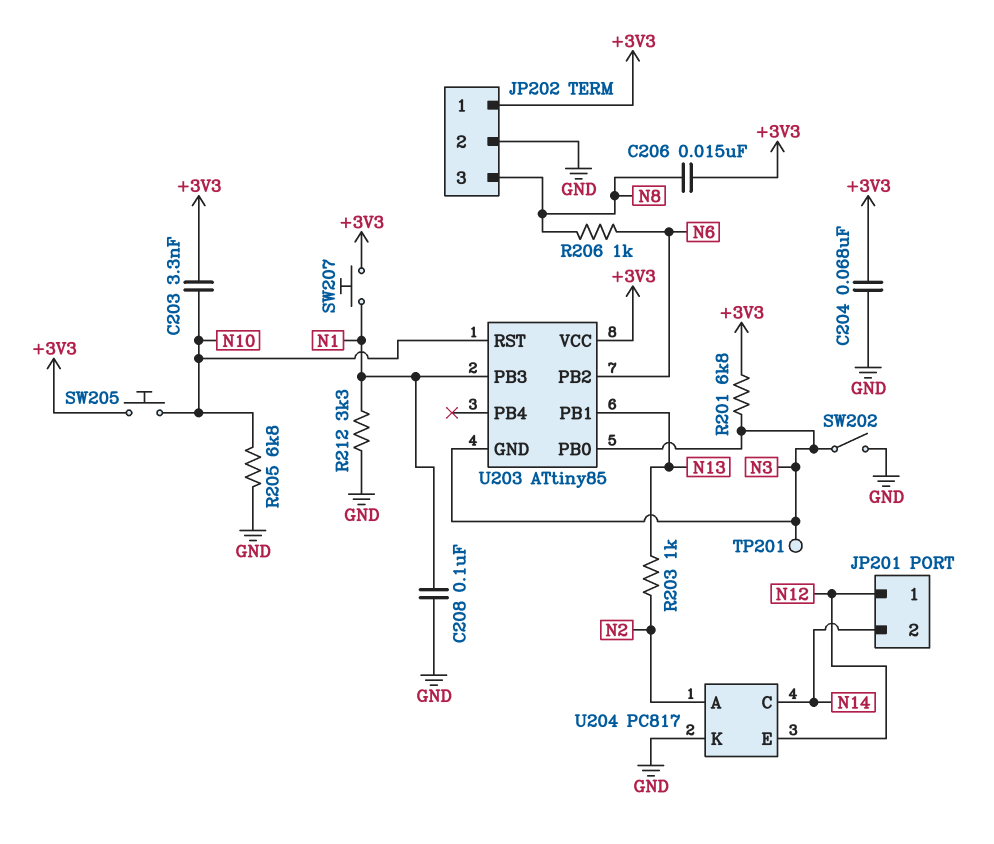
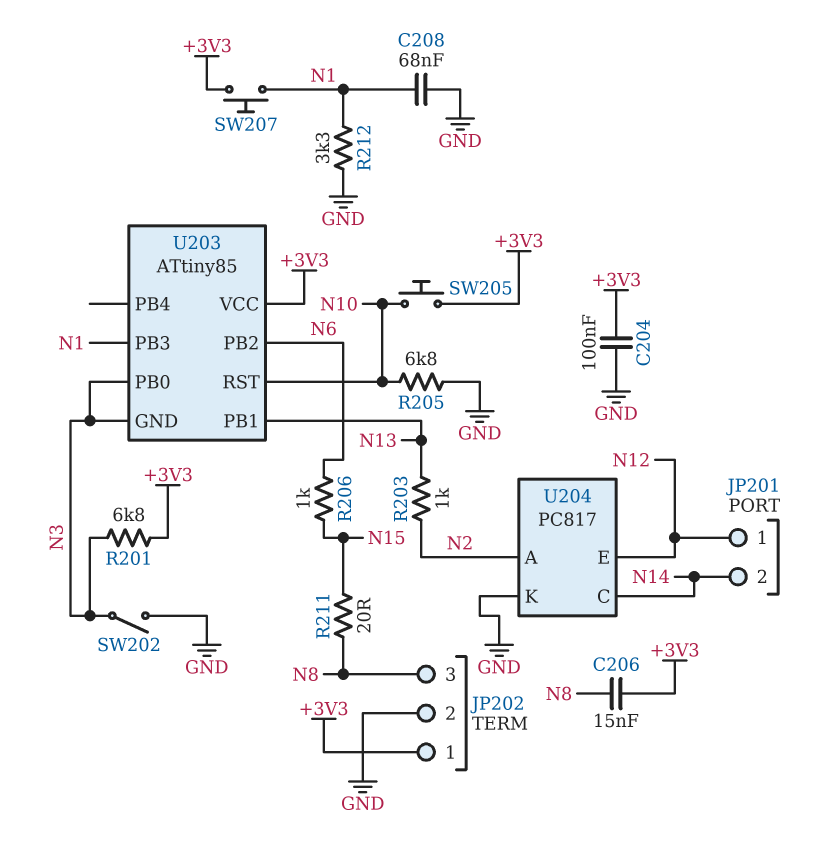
C203: 3.3nF (+3V3, N10) -> none
C204: 68nF (+3V3, GND) -> 100nF (+3V3, GND)
C208: 100nF (GND, N1) -> 68nF (GND, N1)
R206: 1k (N6, N8) -> 1k (N6, N15)
R211: none -> 20 (N8, N15)
TP201: test point (N3) -> none

